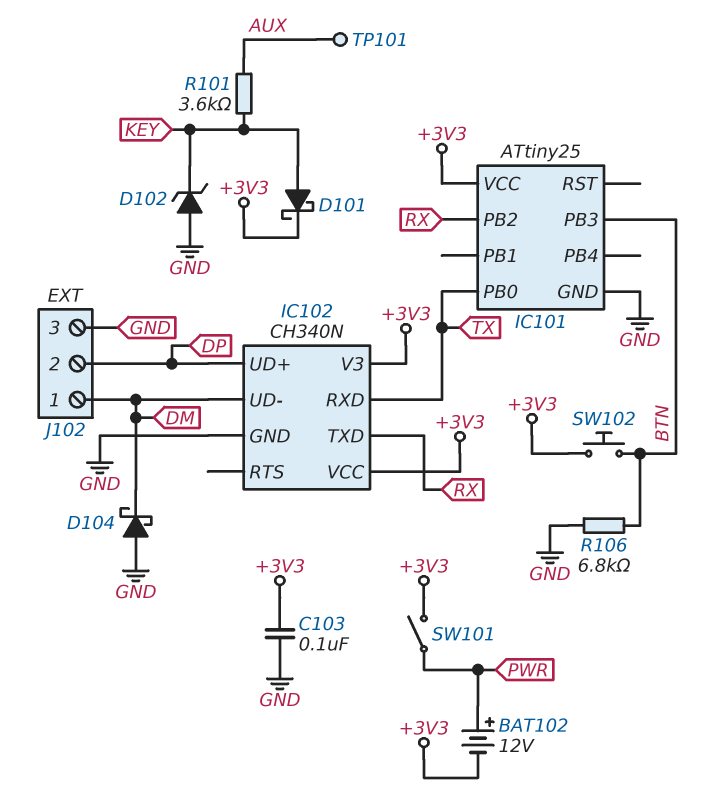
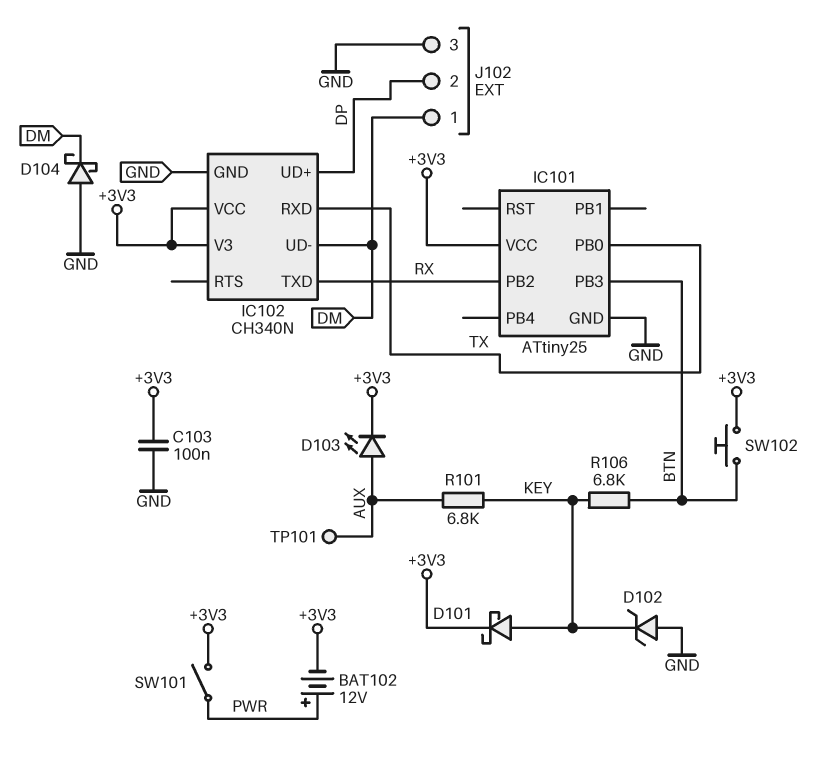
D103: none -> LED (A AUX, K +3V3)
R101: 3.6k (AUX, KEY) -> 6.8k (AUX, KEY)
R106: 6.8k (BTN, GND) -> 6.8k (BTN, KEY)

